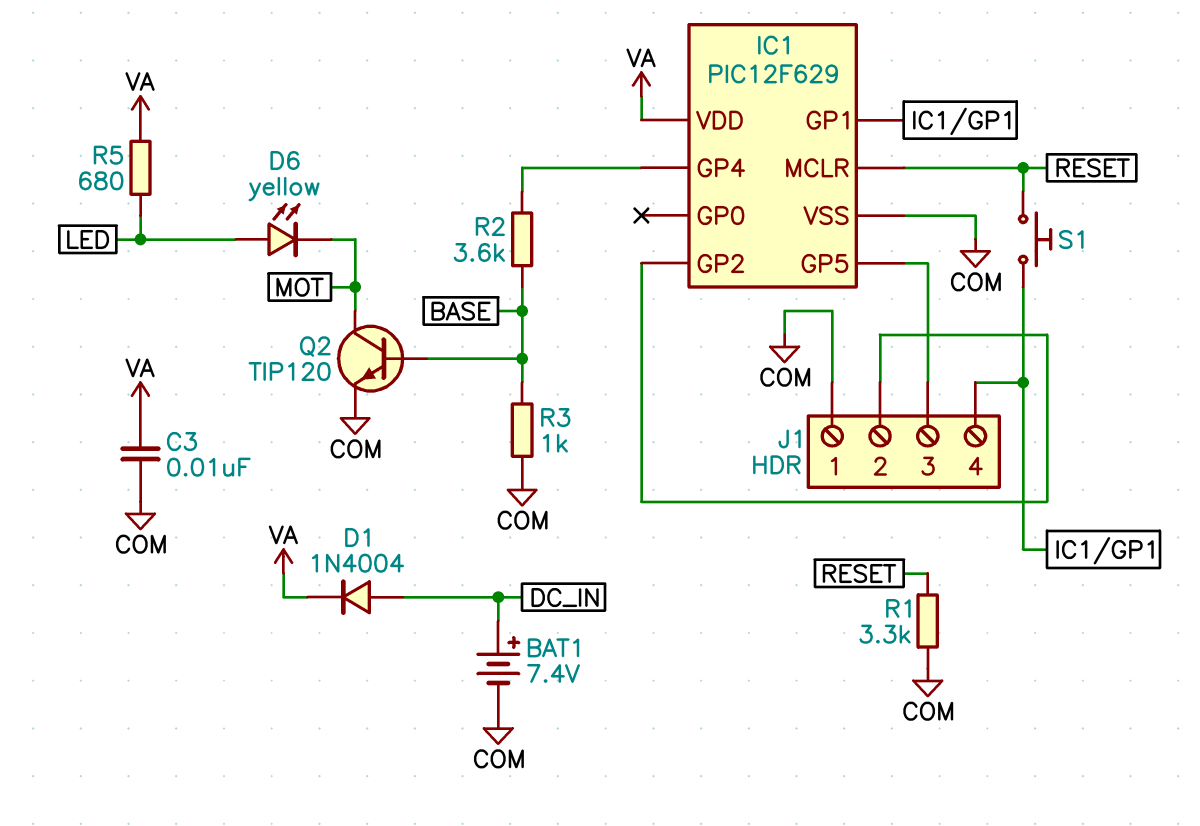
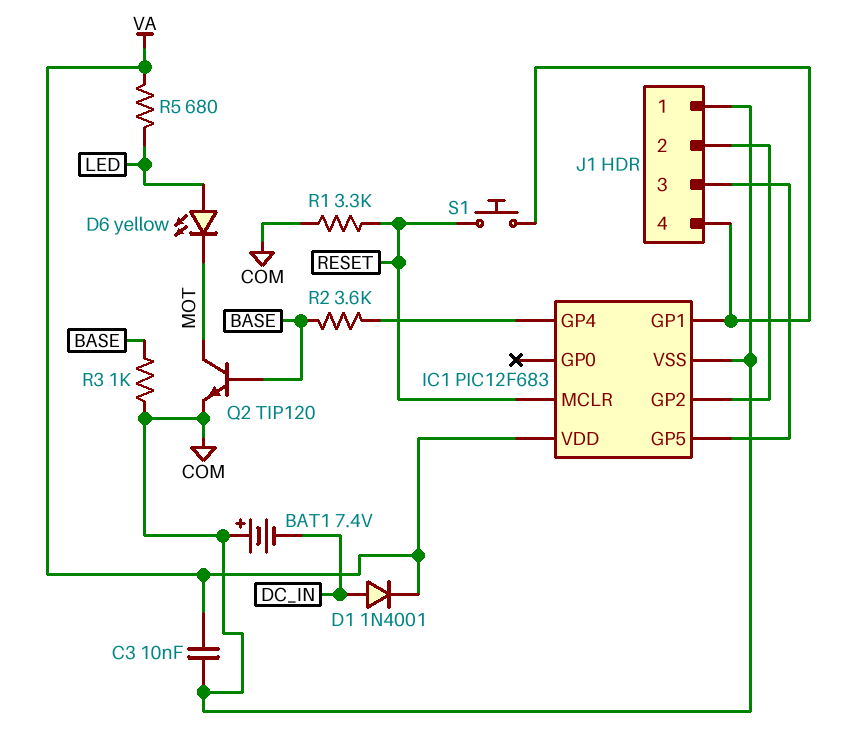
BAT1: 7.4V (plus DC_IN, minus COM) -> 7.4V (plus COM, minus DC_IN)
D1: diode 1N4004 (A DC_IN, K VA) -> diode 1N4001 (A DC_IN, K VA)
IC1: PIC12F629 -> PIC12F683

